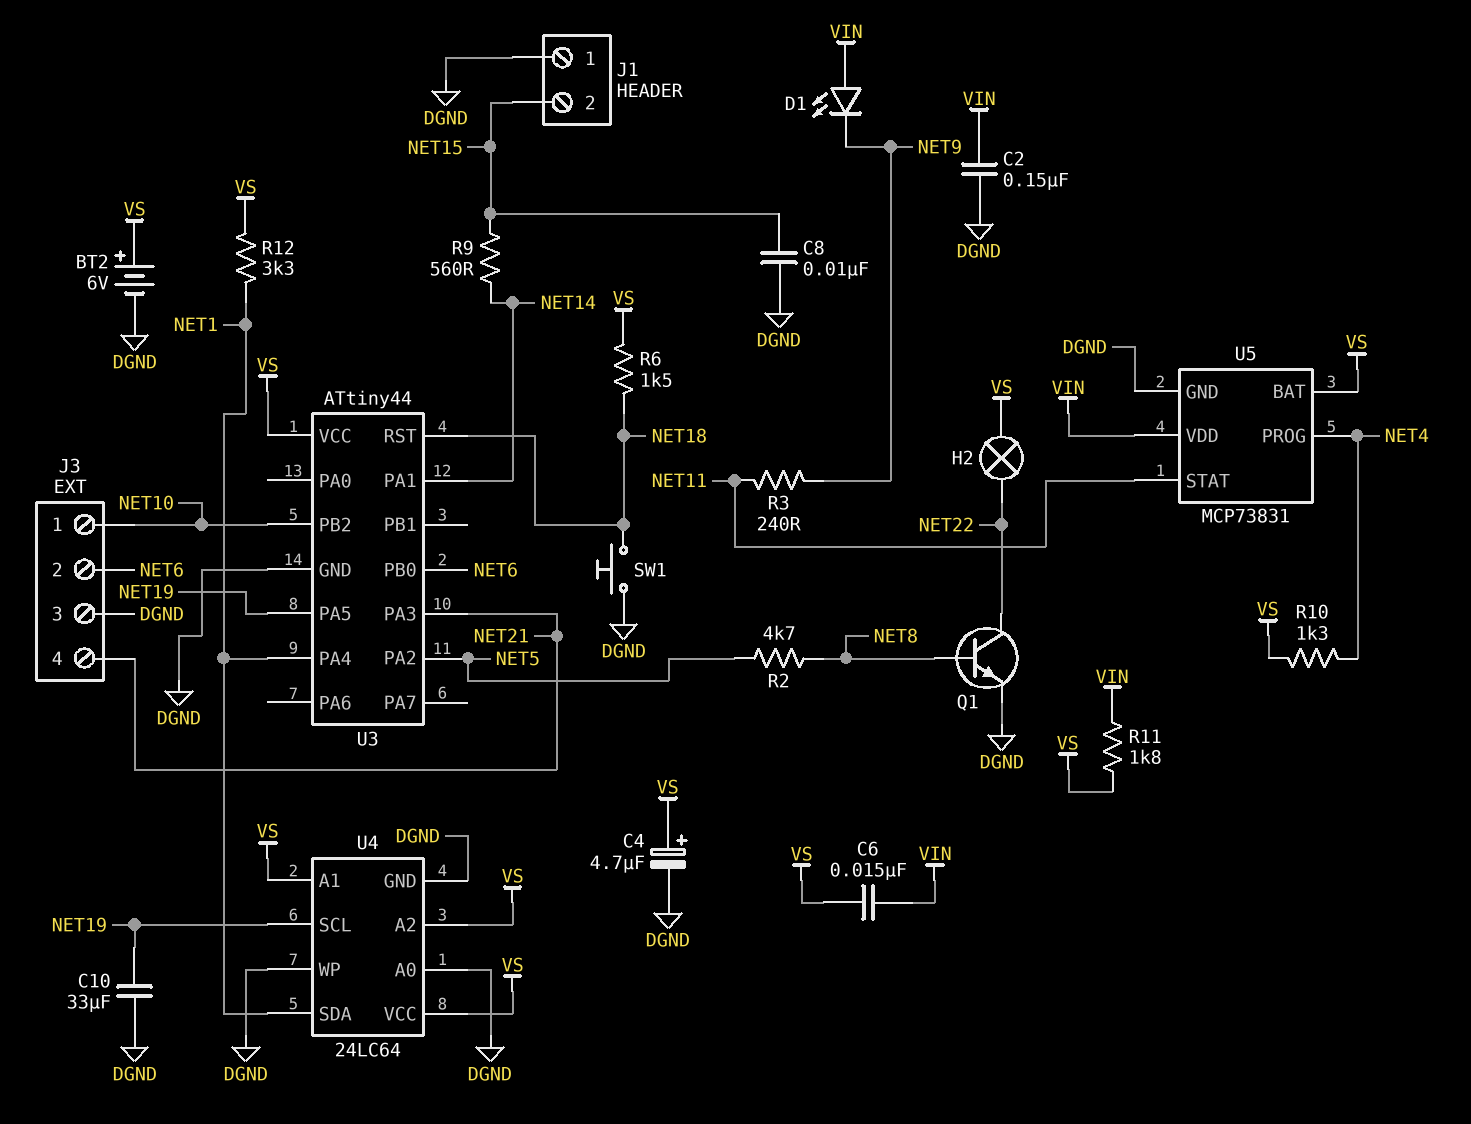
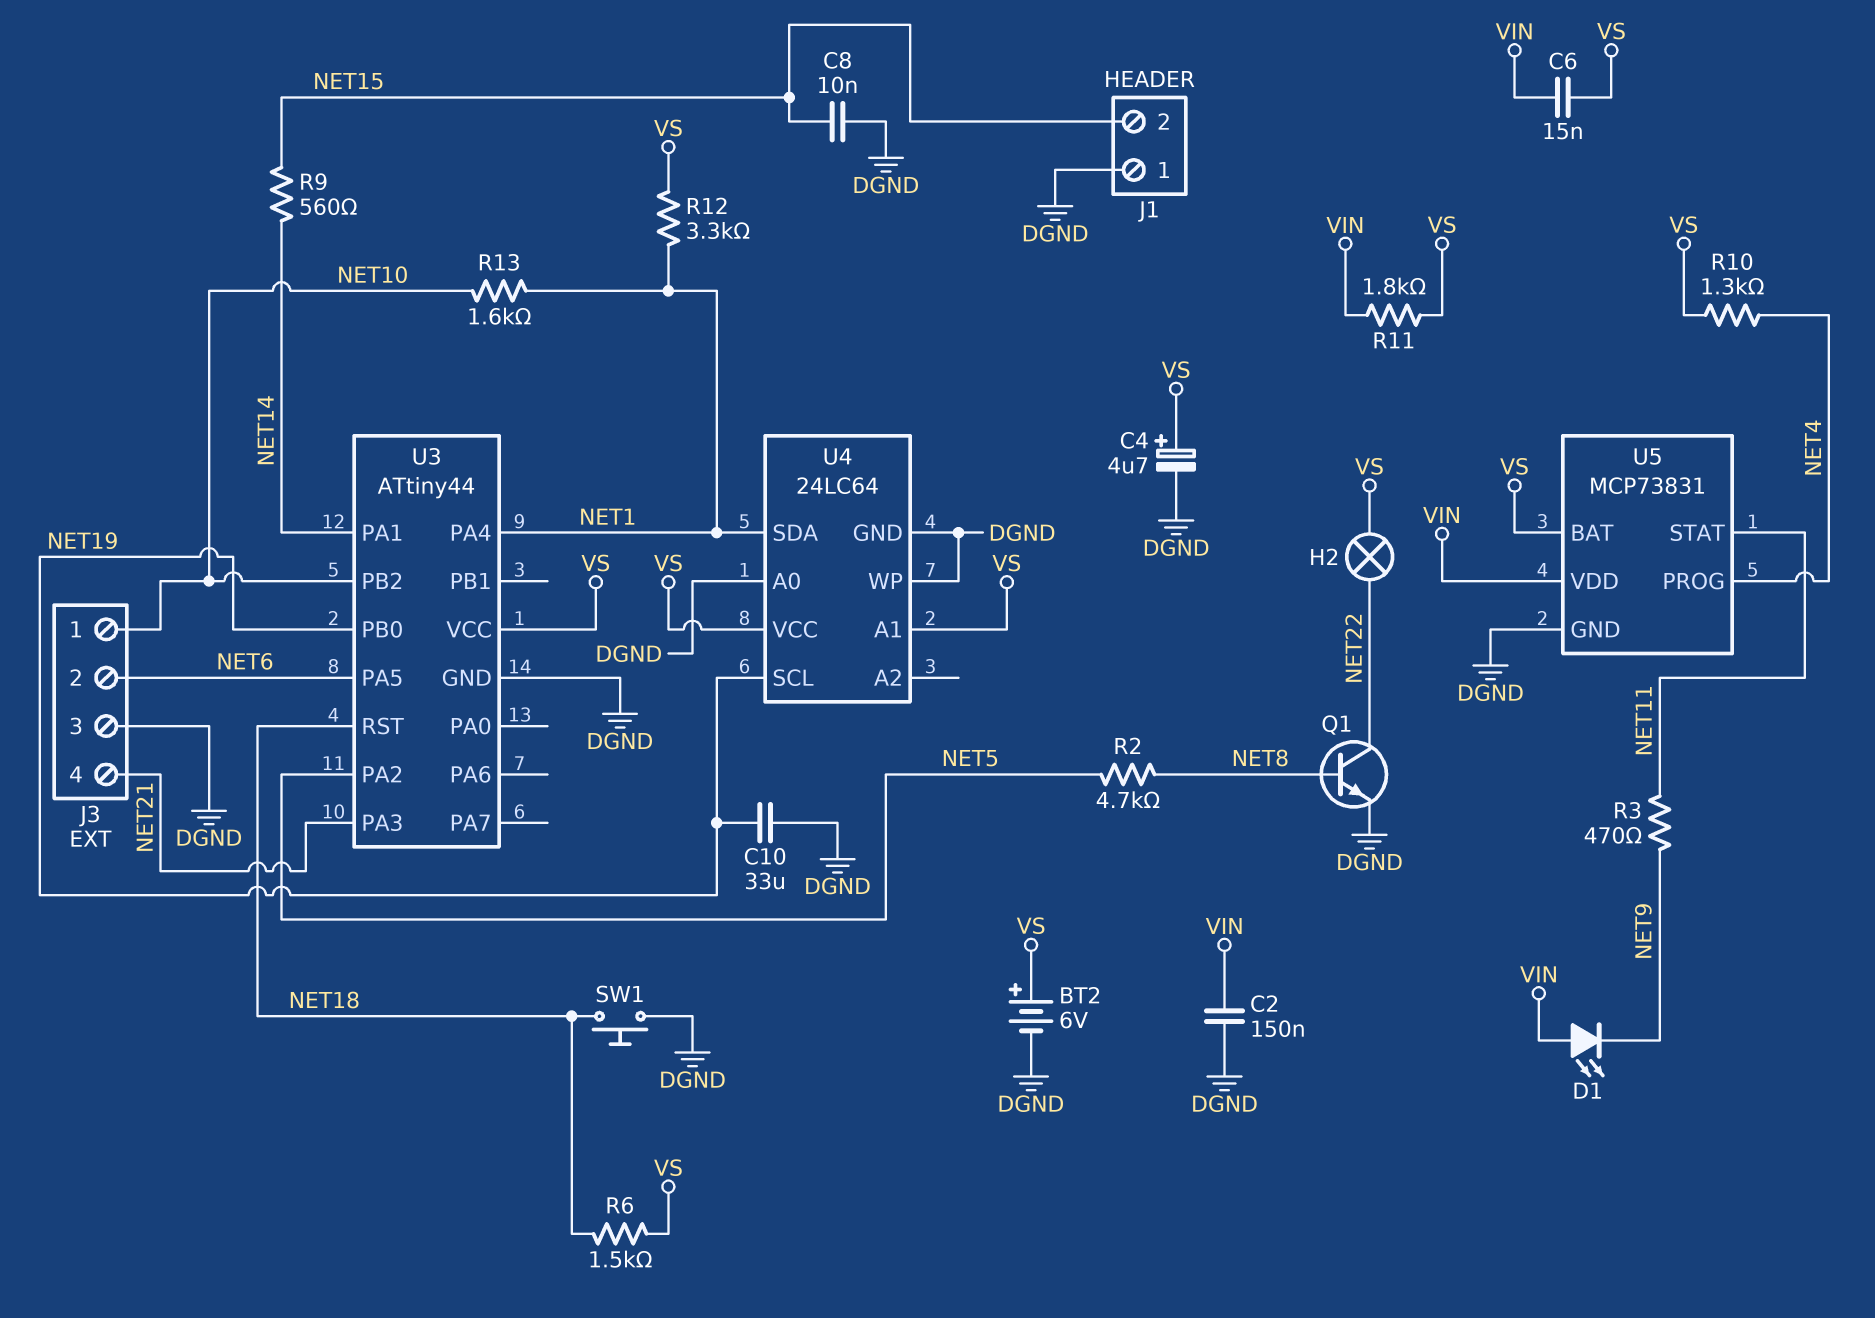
R3: 240 (NET9, NET11) -> 470 (NET9, NET11)
R13: none -> 1.6k (NET1, NET10)
U3 pin PA5: NET19 -> NET6
U3 pin PB0: NET6 -> NET19
U4 pin A2: VS -> none

